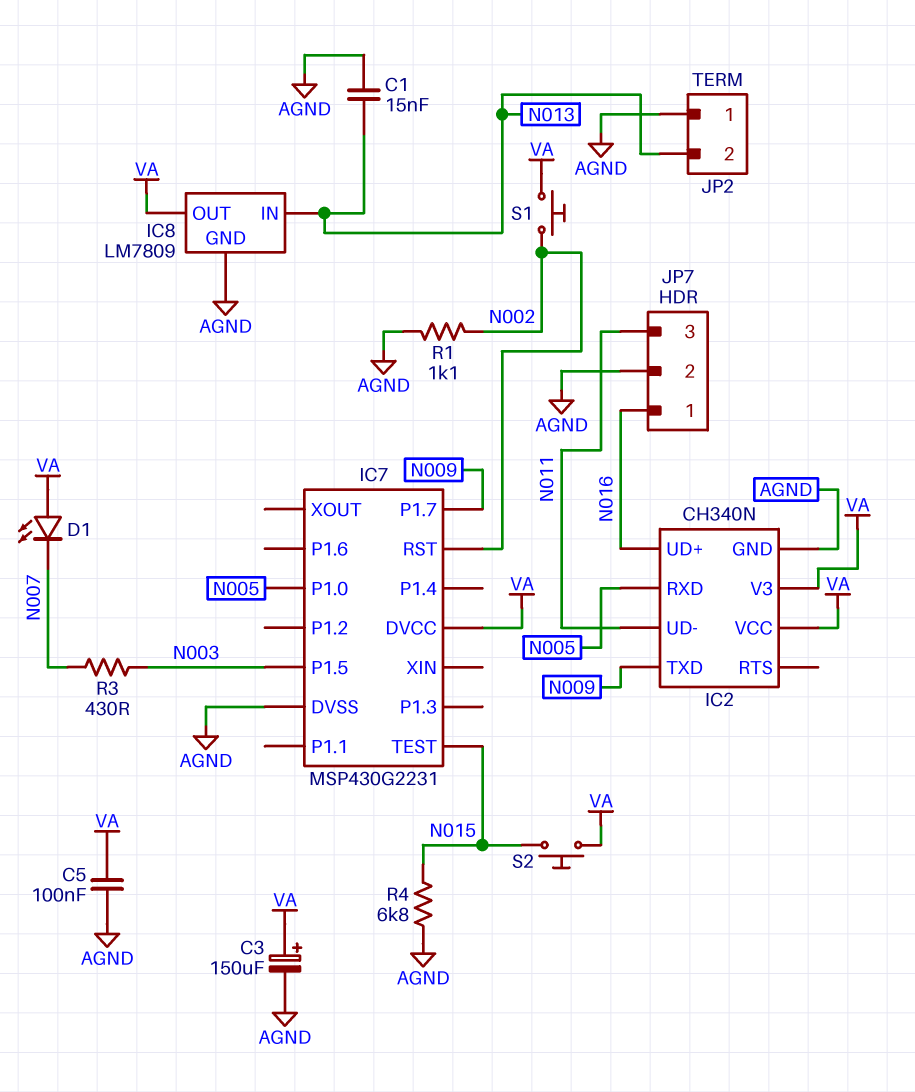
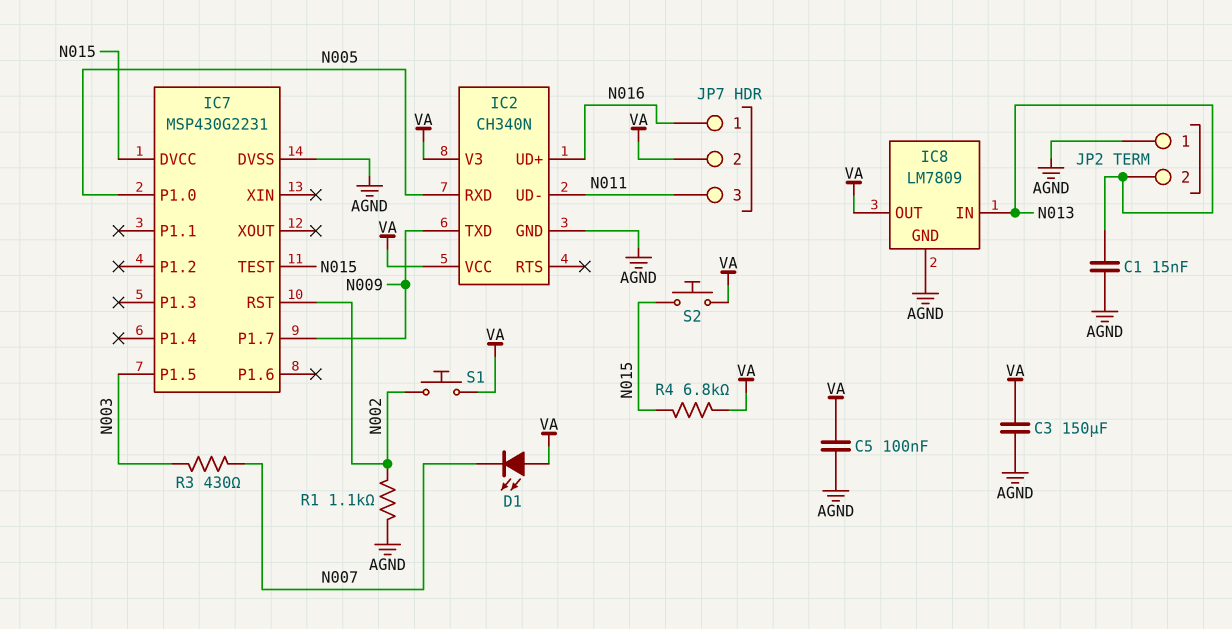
C3: 150uF (plus VA, minus AGND) -> 150uF (AGND, VA)
IC7 pin DVCC: VA -> N015
JP7 pin 2: AGND -> VA
R4: 6.8k (AGND, N015) -> 6.8k (N015, VA)

